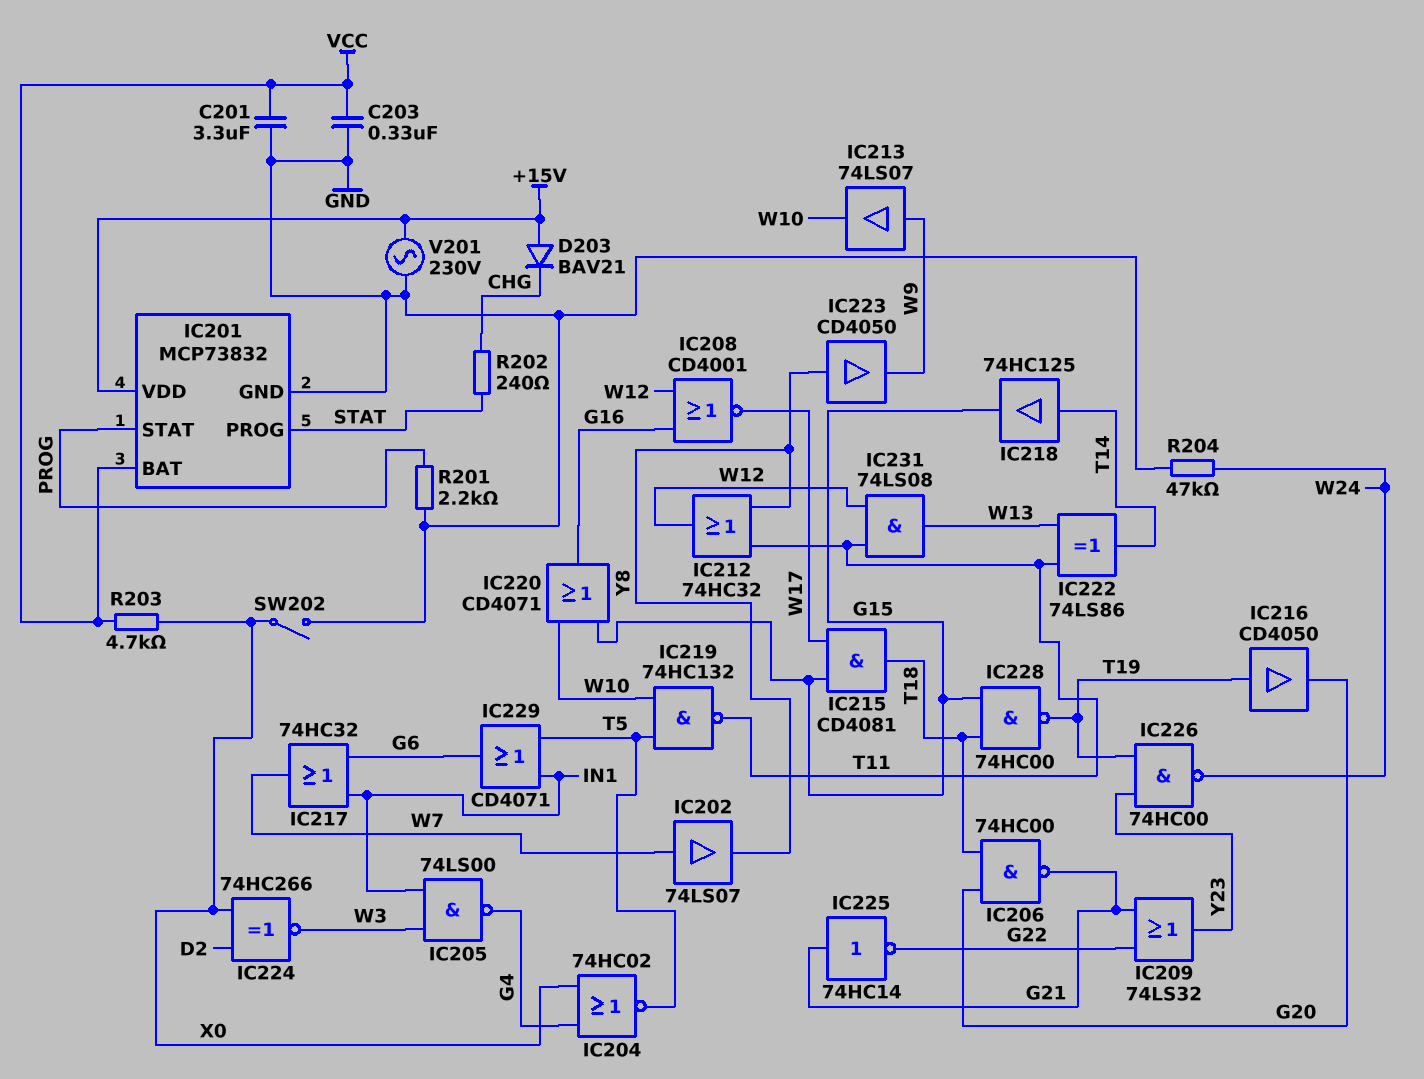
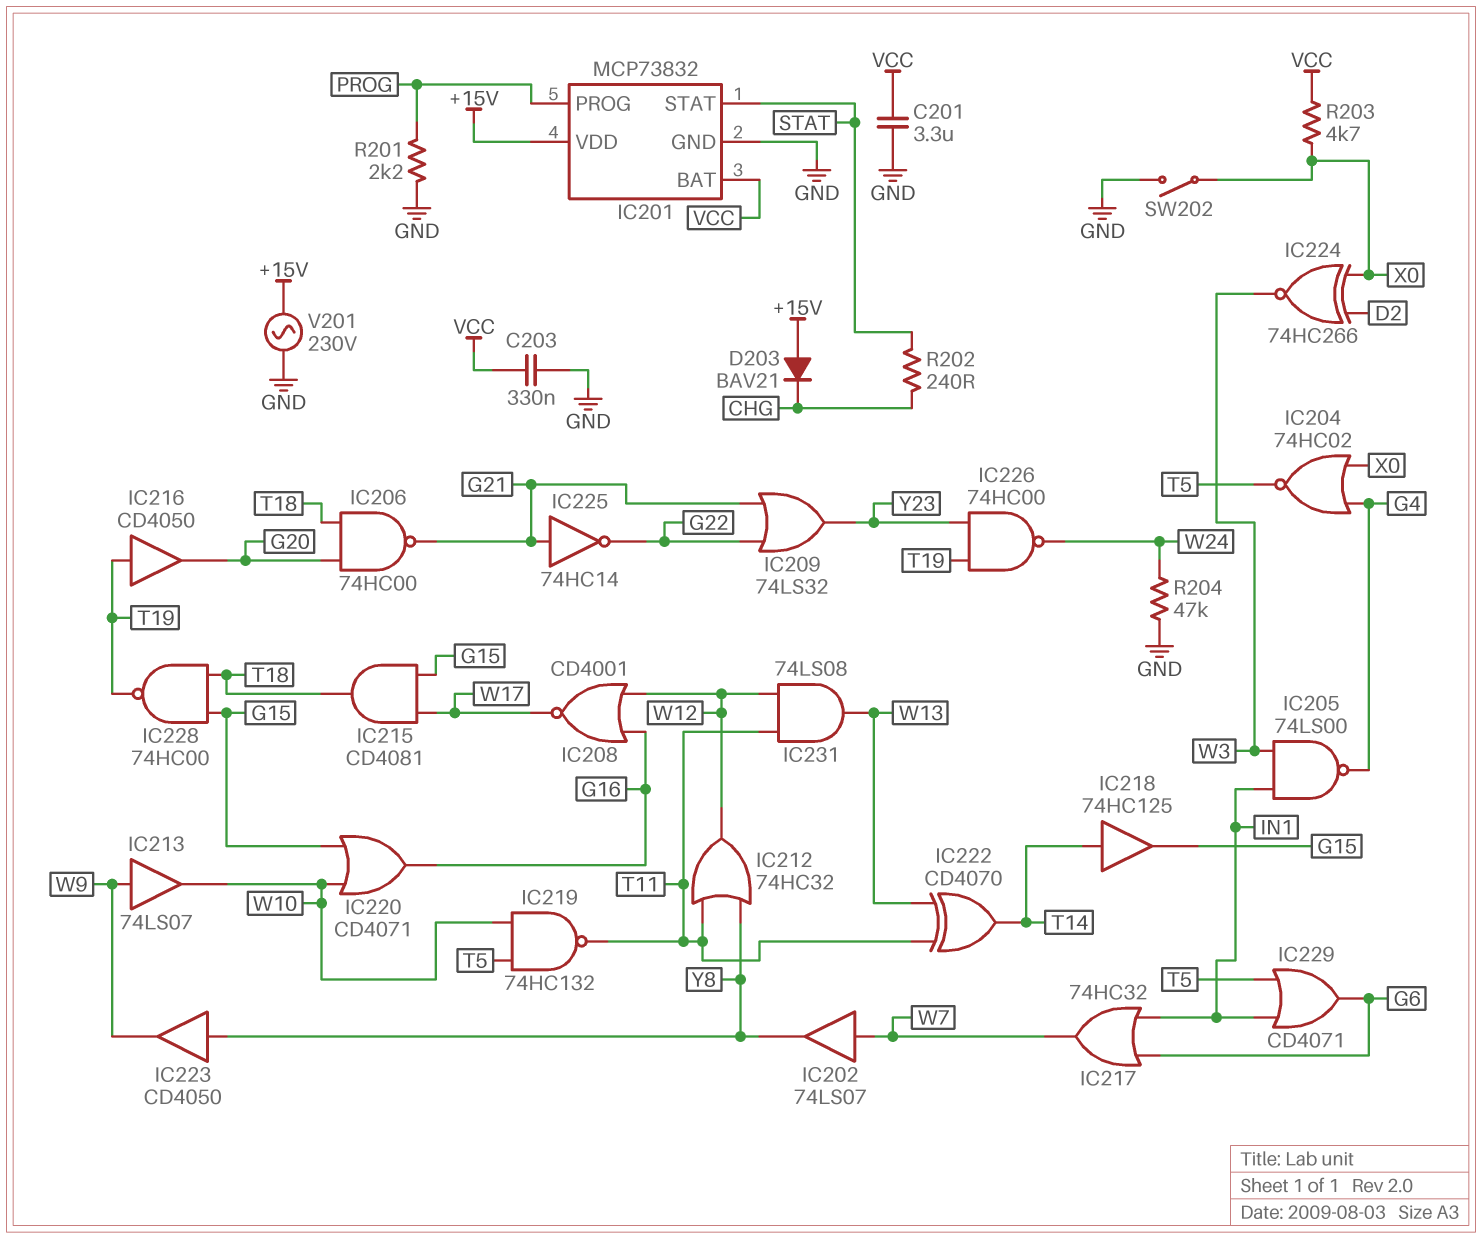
IC201 pin PROG: STAT -> PROG
IC201 pin STAT: PROG -> STAT
IC222: XOR 74LS86 (in T11, in W13, out T14) -> XOR CD4070 (in T11, in W13, out T14)

